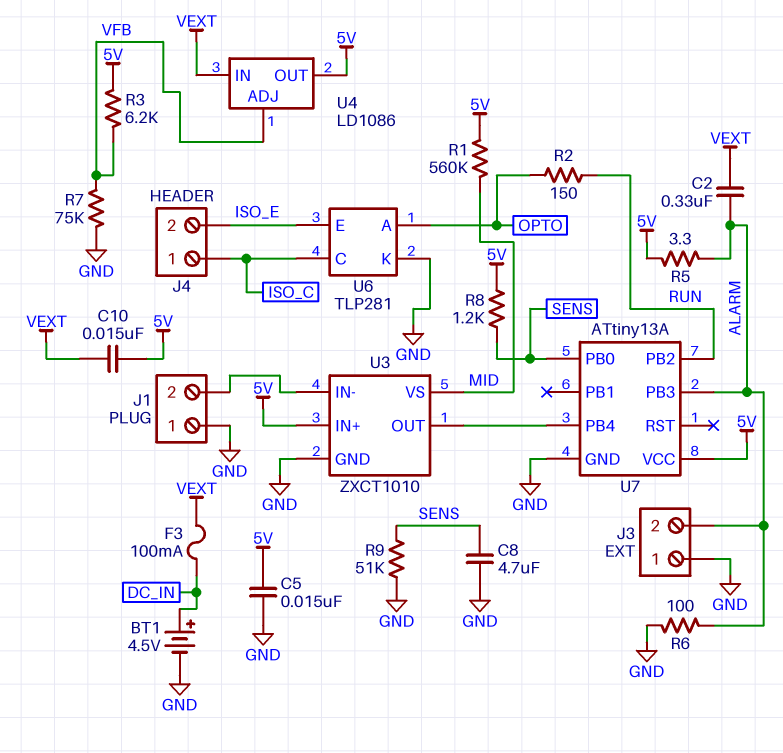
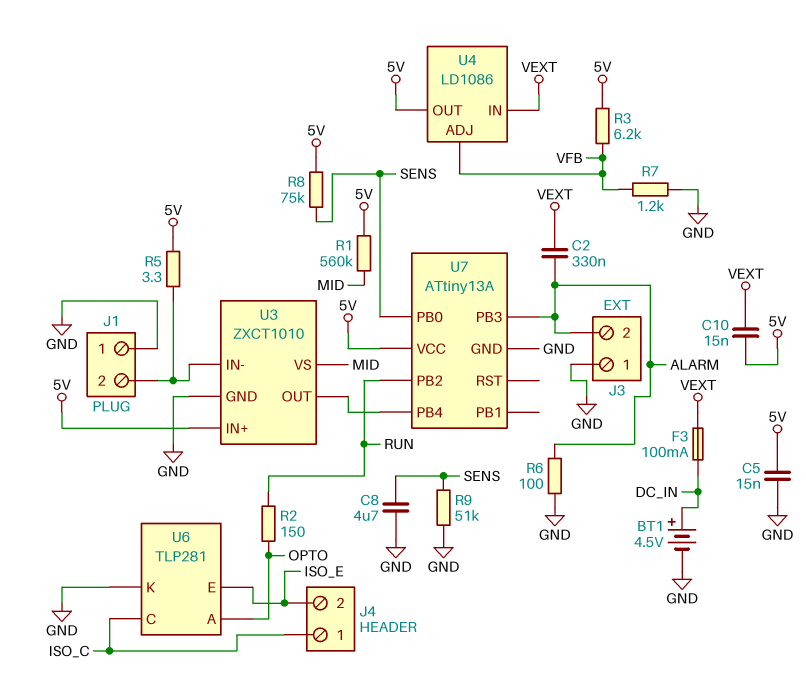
R5: 3.3 (5V, ALARM) -> 3.3 (5V, J1/2)
R7: 75k (GND, VFB) -> 1.2k (GND, VFB)
R8: 1.2k (5V, SENS) -> 75k (5V, SENS)

